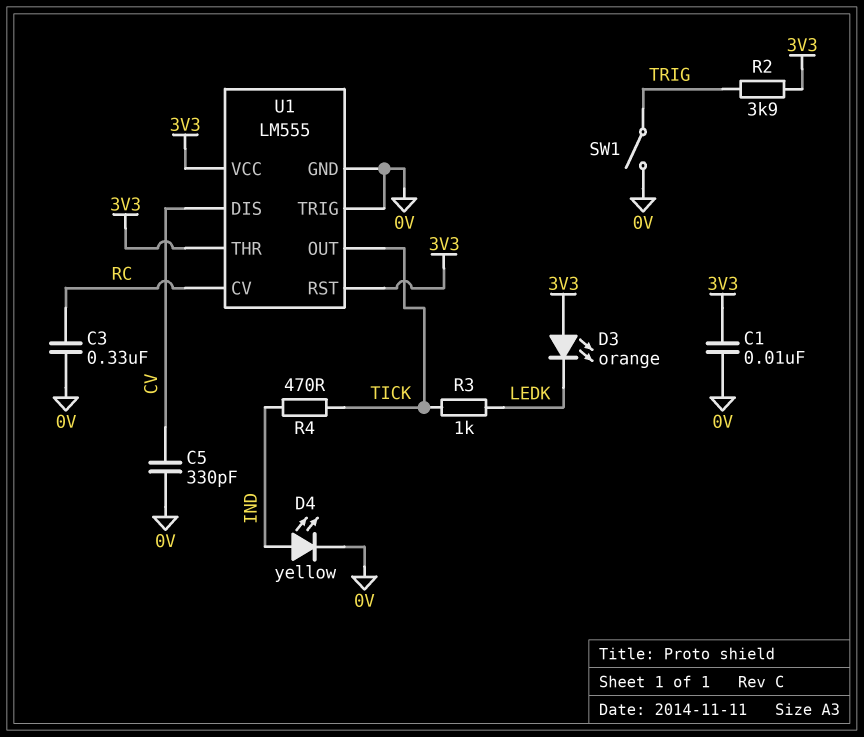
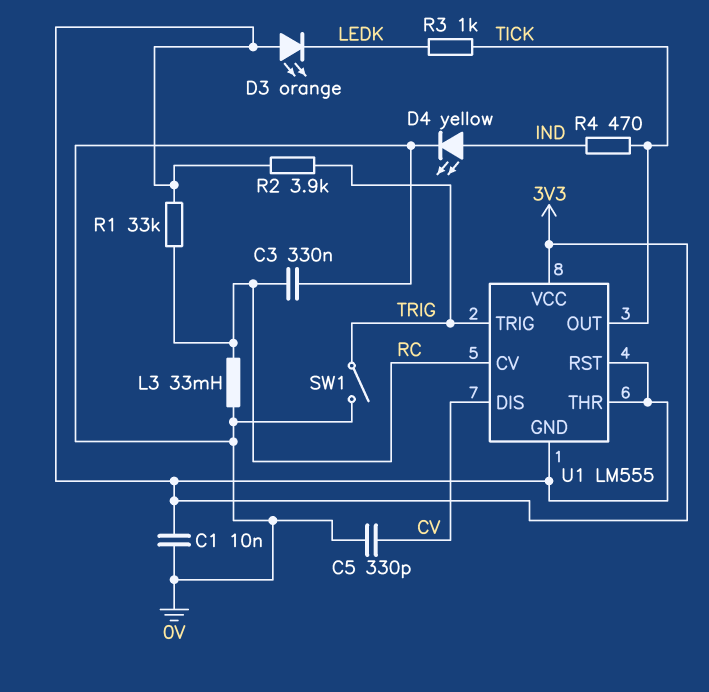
L3: none -> 33mH (0V, RC)
R1: none -> 33k (3V3, RC)
U1 pin GND: 0V -> 3V3
U1 pin TRIG: 0V -> TRIG

